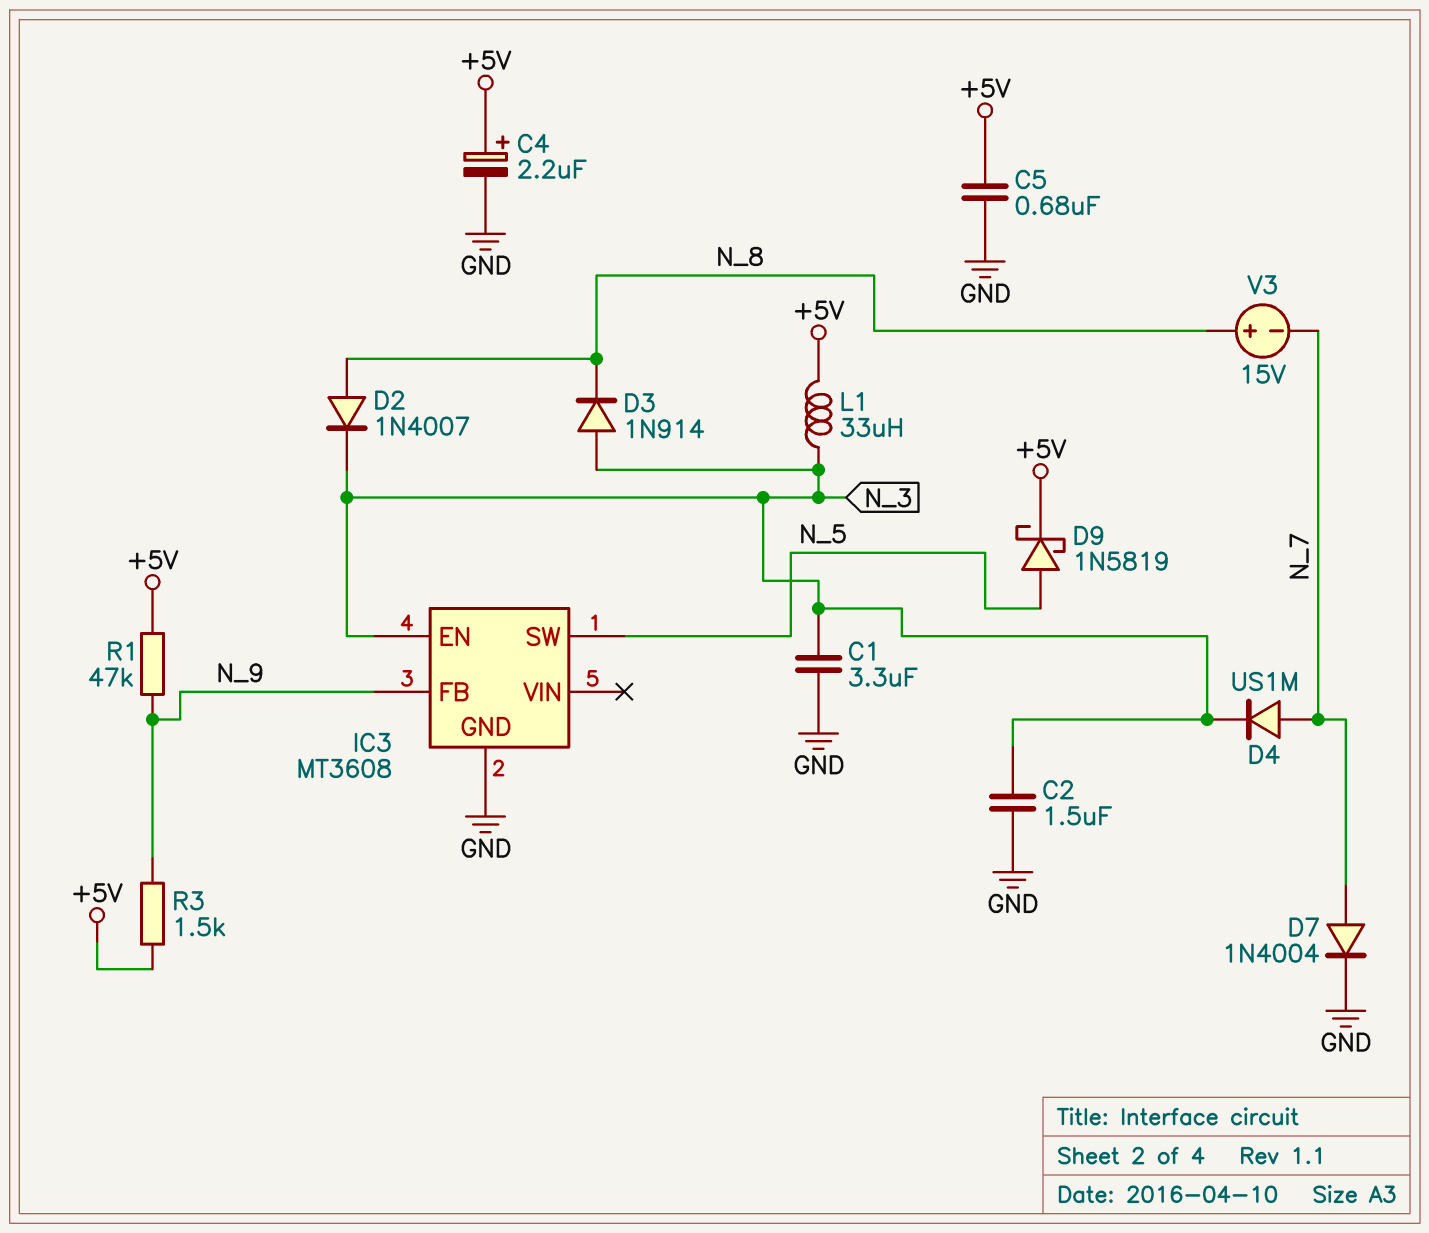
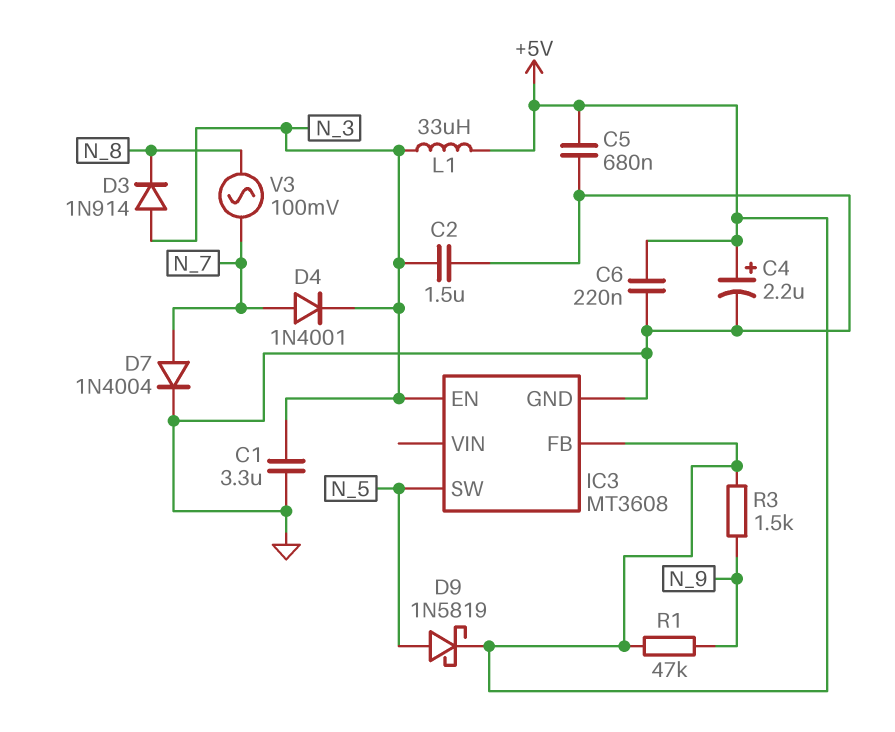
C6: none -> 220nF (+5V, GND)
D2: diode 1N4007 (A N_8, K N_3) -> none
D4: diode US1M (A N_7, K N_3) -> diode 1N4001 (A N_7, K N_3)
IC3 pin FB: N_9 -> +5V
V3: 15V (plus N_8, minus N_7) -> AC 100mV (N_7, N_8)

